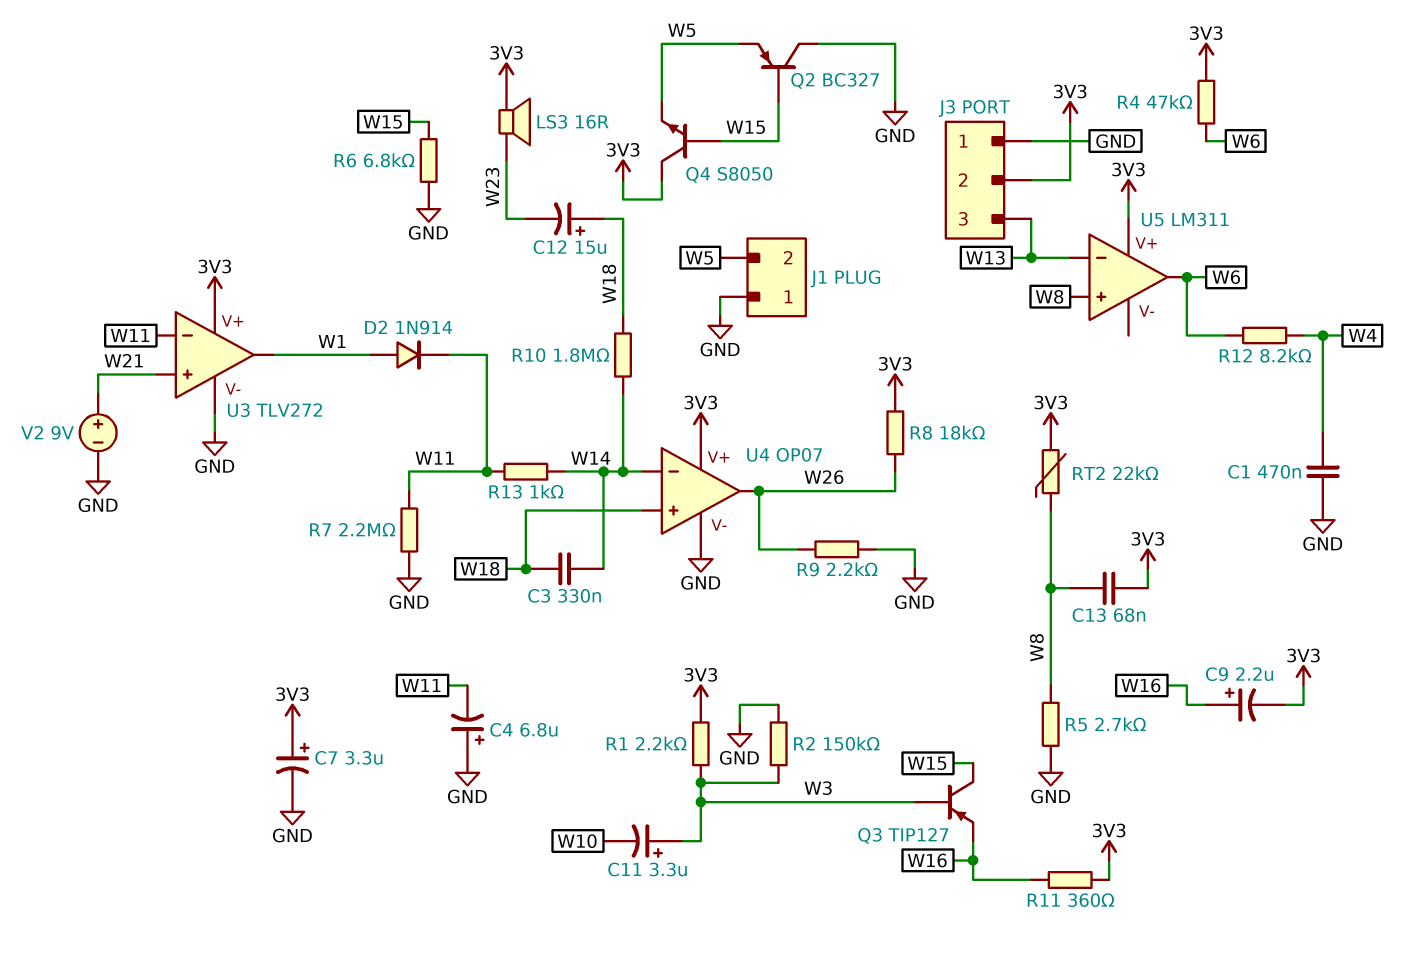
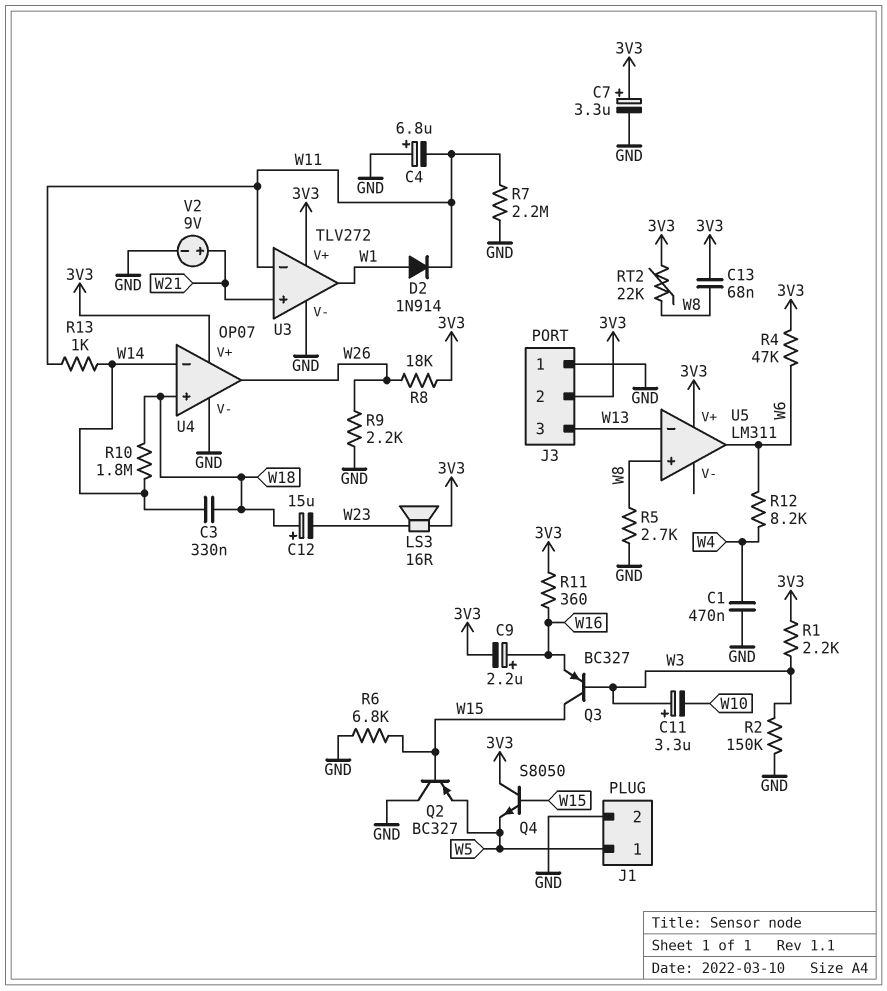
J1 pin 1: GND -> W5
J1 pin 2: W5 -> GND
Q3: PNP TIP127 (B W3, C W15, E W16) -> PNP BC327 (B W3, C W15, E W16)

